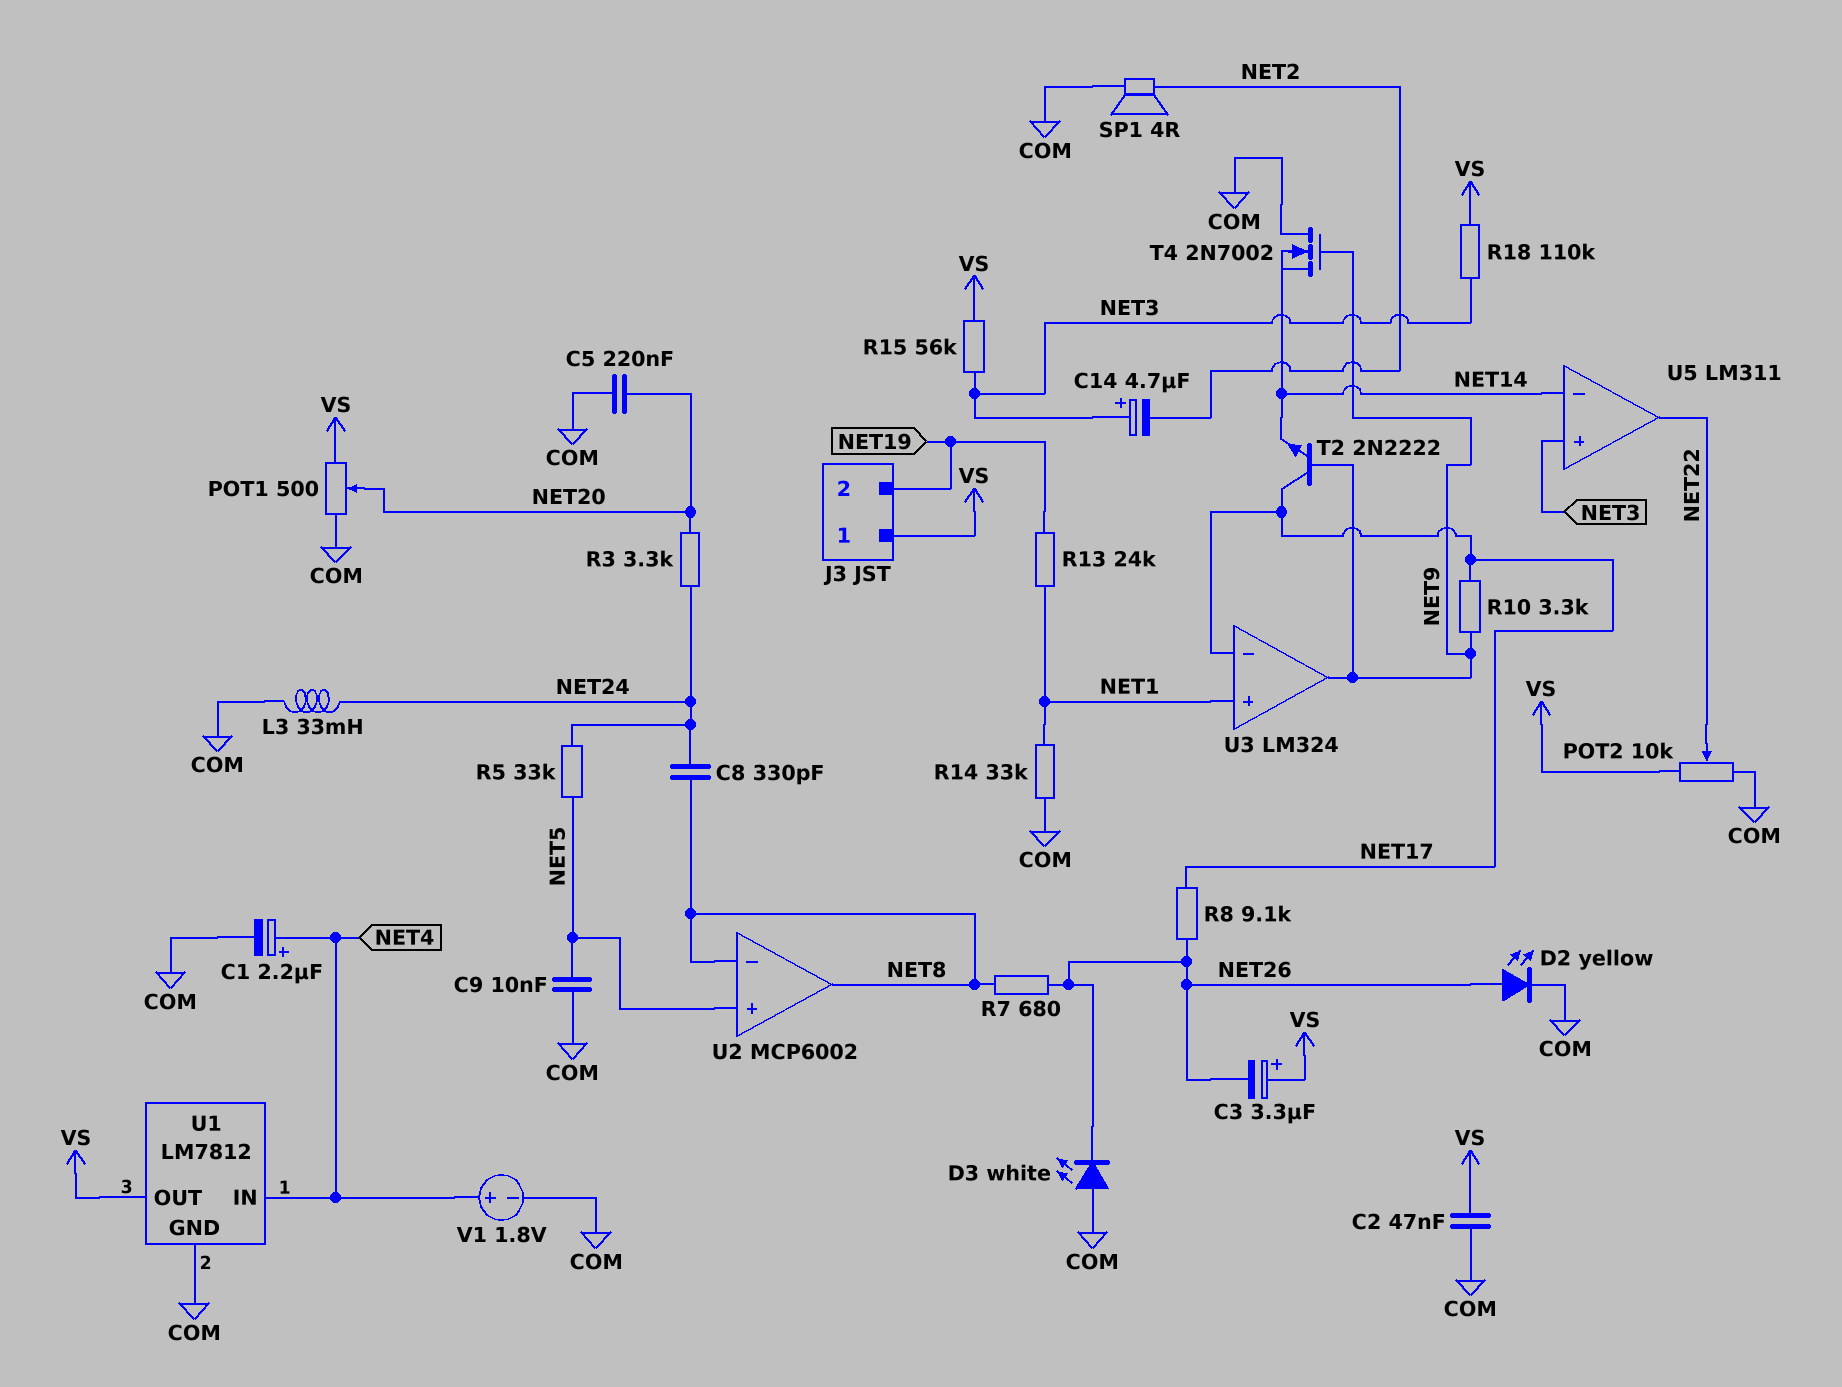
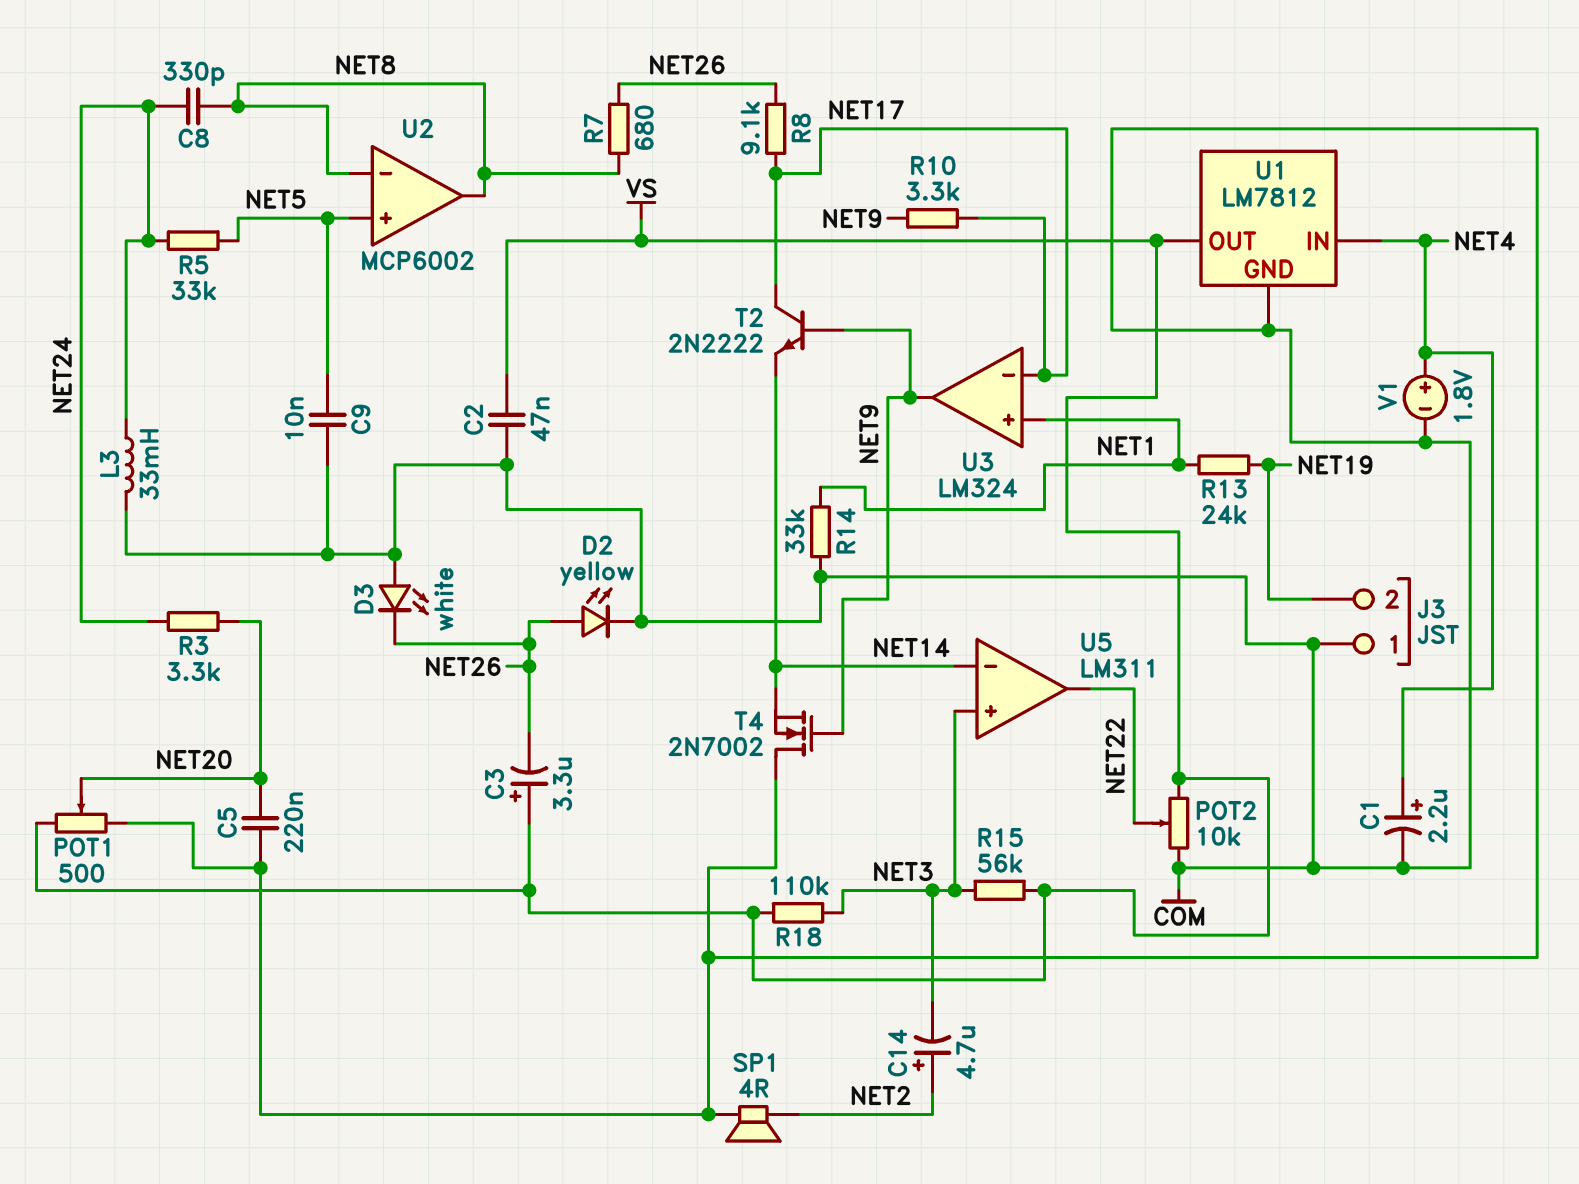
C14: 4.7uF (plus NET3, minus NET2) -> 4.7uF (plus NET2, minus NET3)
J3 pin 1: VS -> COM

